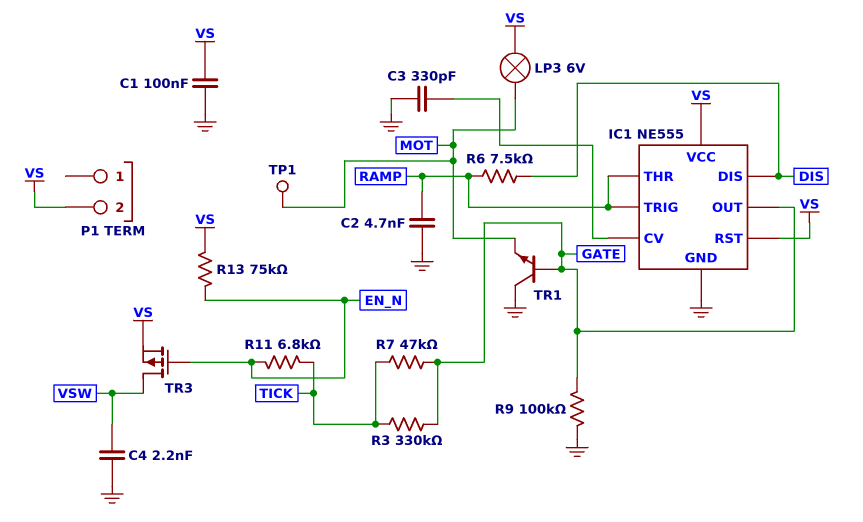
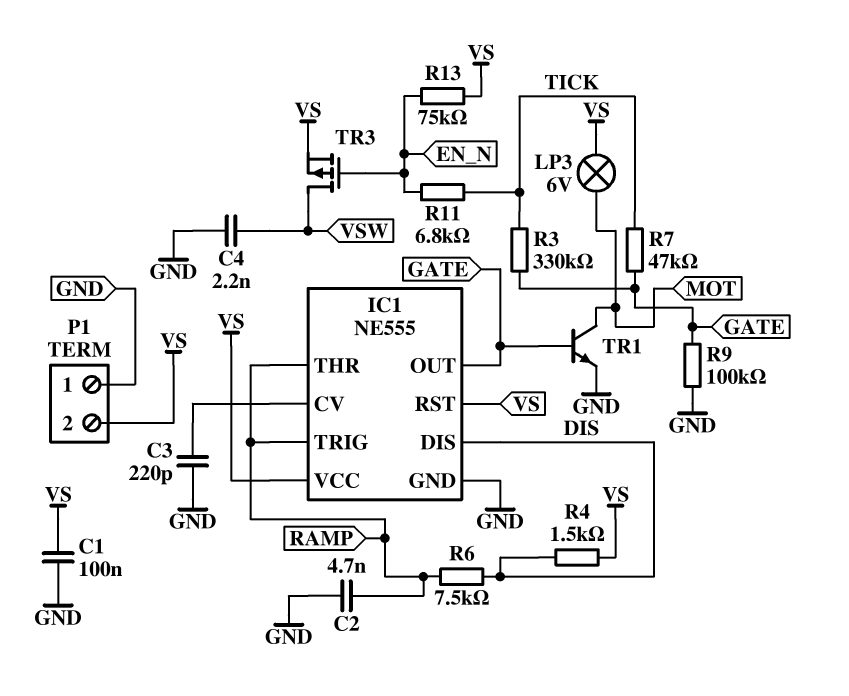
C3: 330pF (GND, IC1/CV) -> 220pF (GND, IC1/CV)
P1 pin 1: none -> GND
R4: none -> 1.5k (DIS, VS)
TP1: test point (MOT) -> none
TR1: NPN (B GATE, C GND, E MOT) -> NPN (B GATE, C MOT, E GND)

